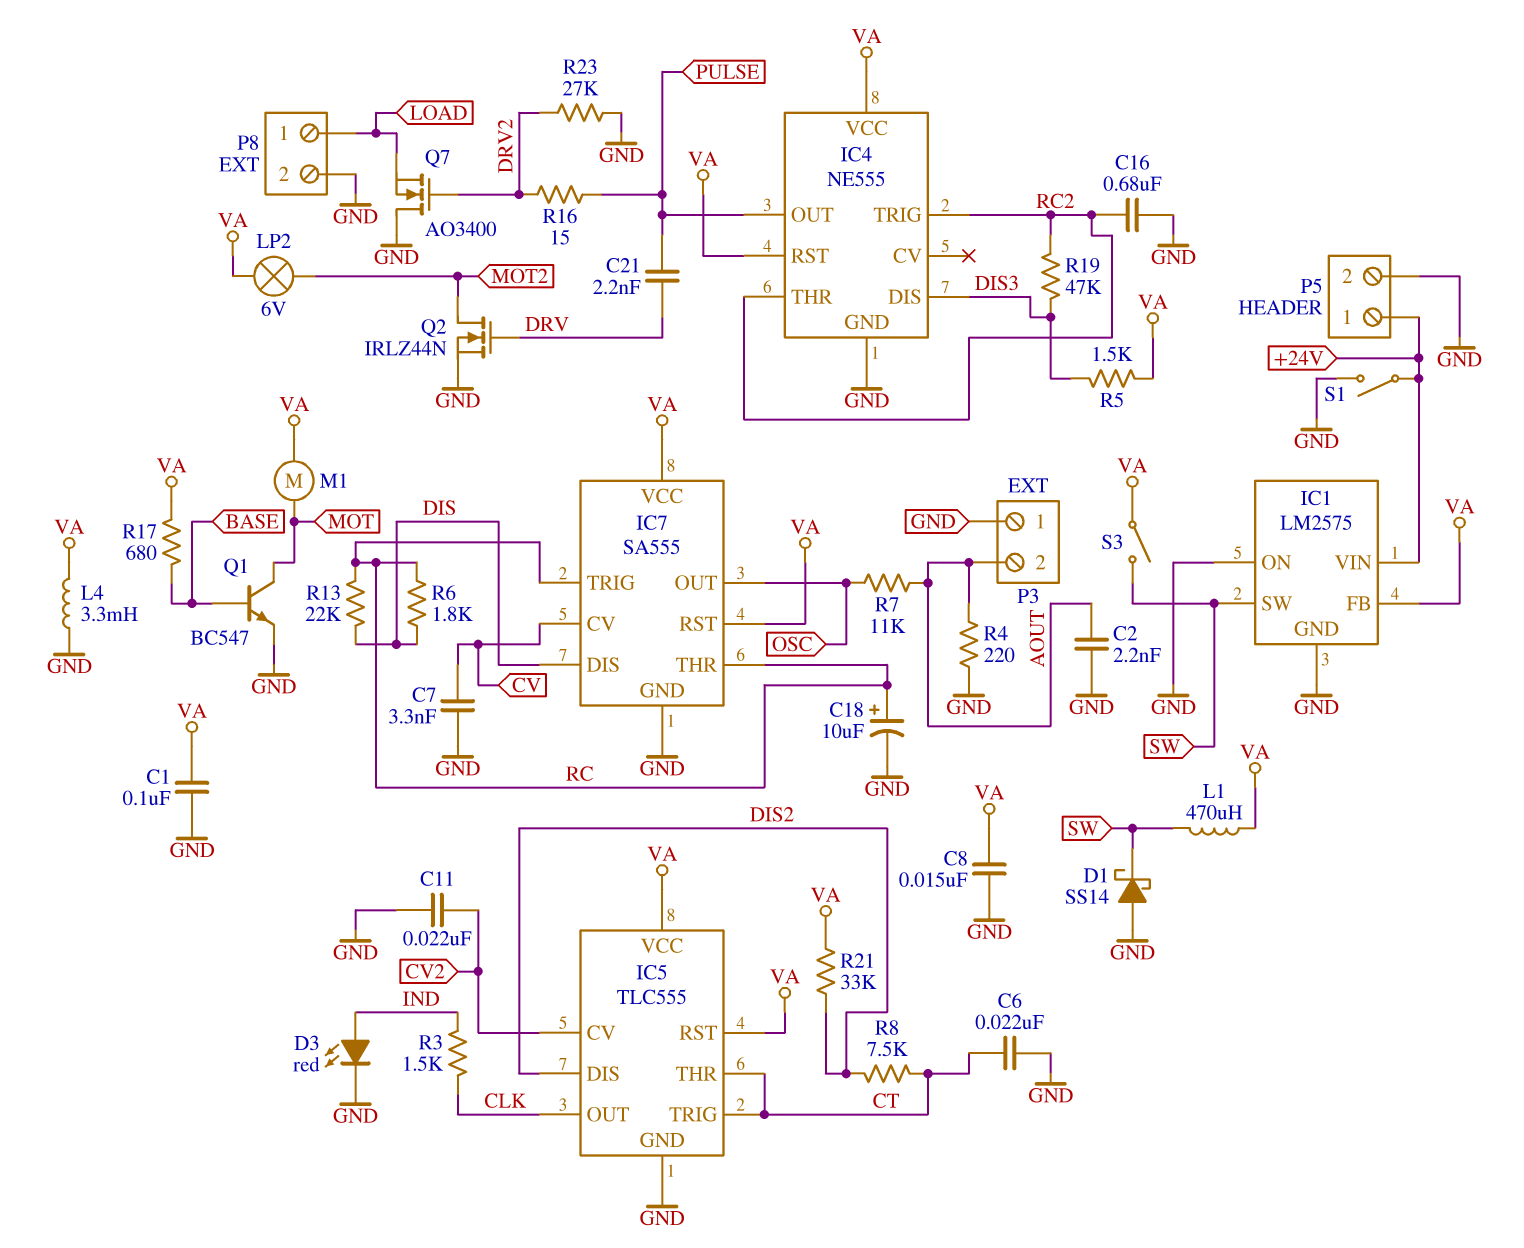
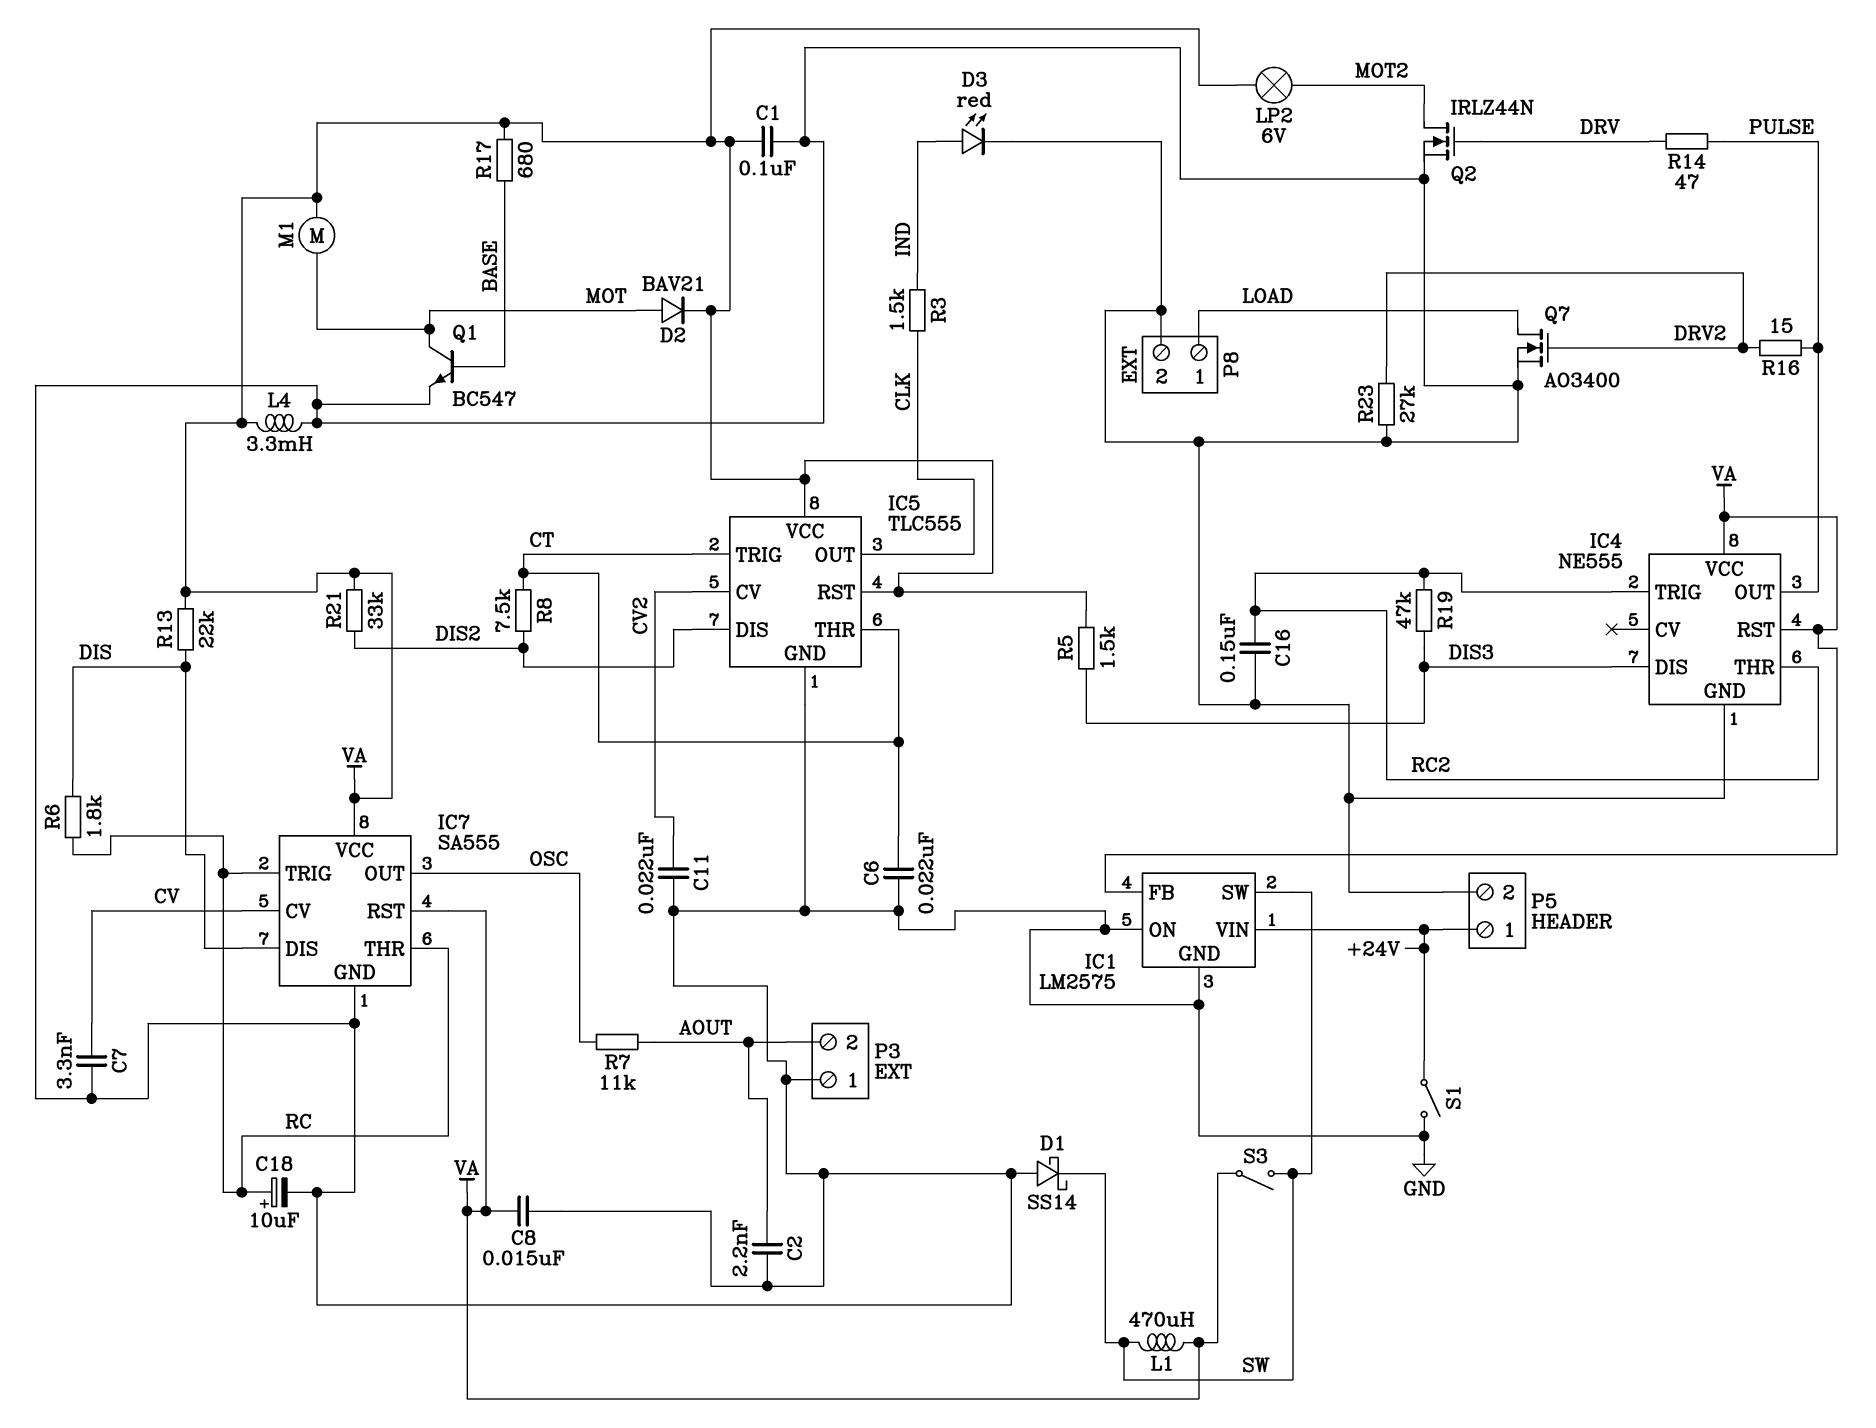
C16: 680nF (GND, RC2) -> 150nF (GND, RC2)
C21: 2.2nF (DRV, PULSE) -> none
D2: none -> diode BAV21 (A MOT, K VA)
Q7: NMOS AO3400 (G DRV2, D GND, S LOAD) -> NMOS AO3400 (G DRV2, D LOAD, S GND)
R4: 220 (AOUT, GND) -> none
R13: 22k (DIS, RC) -> 22k (DIS, VA)
R14: none -> 47 (DRV, PULSE)

